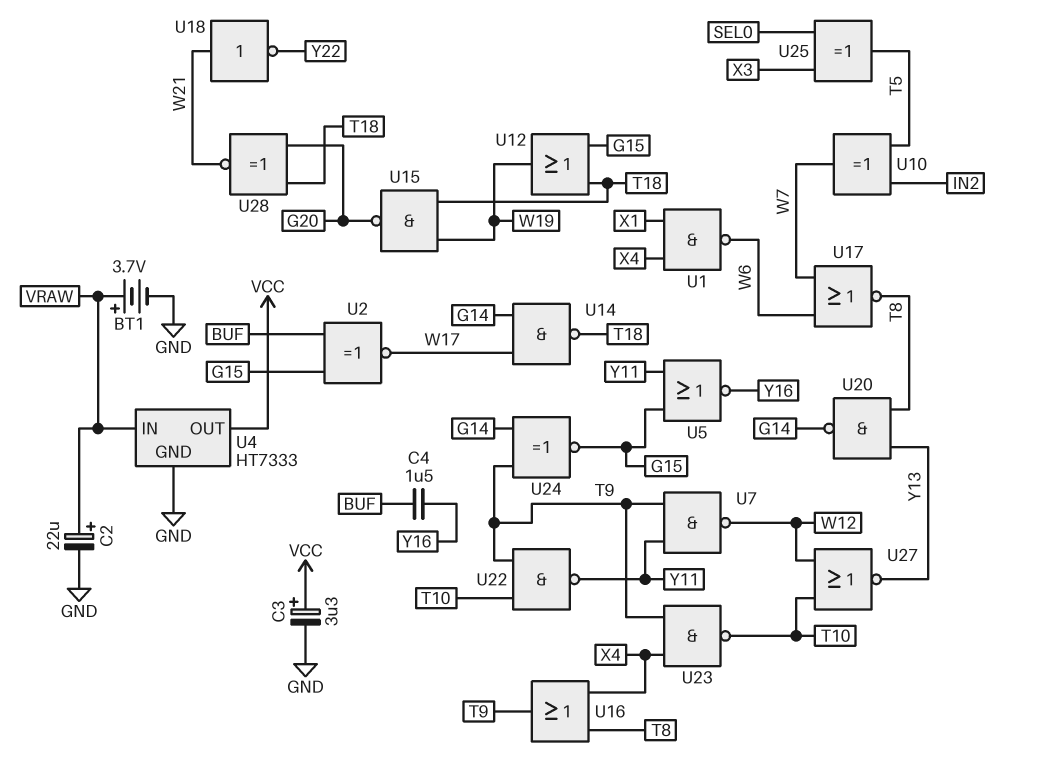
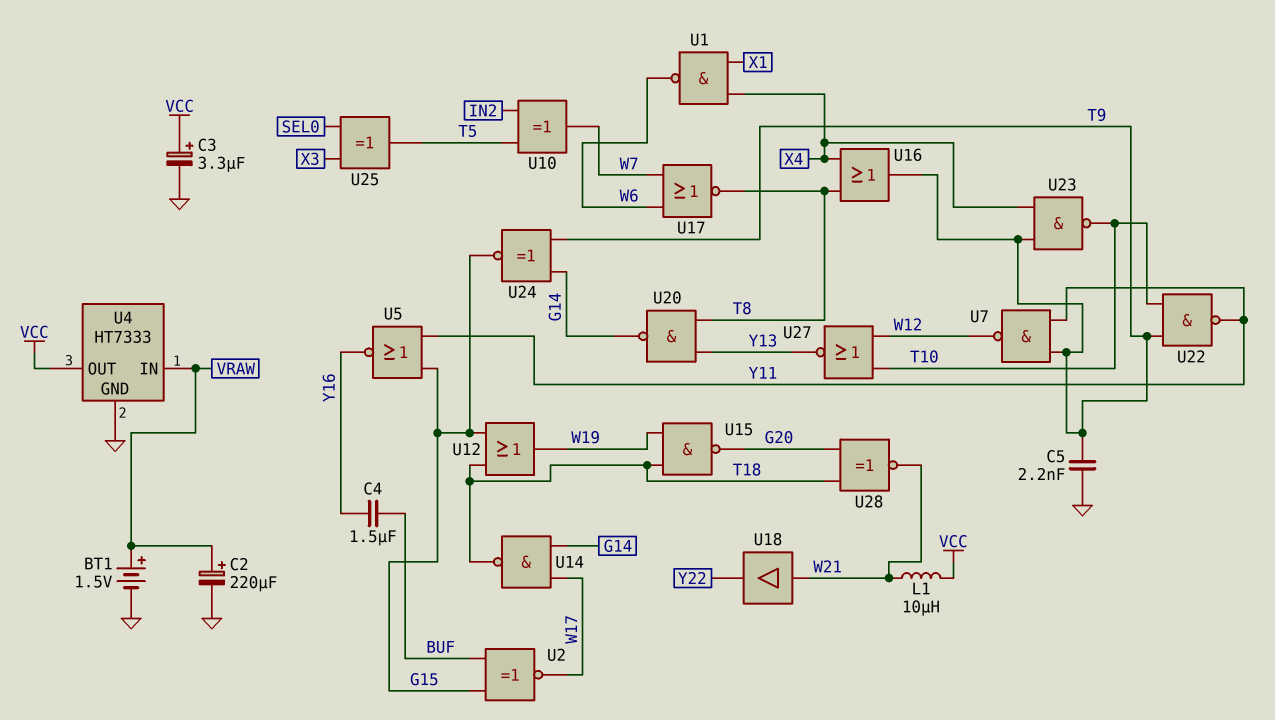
BT1: 3.7V (plus VRAW, minus GND) -> 1.5V (plus VRAW, minus GND)
C2: 22uF (plus VRAW, minus GND) -> 220uF (plus VRAW, minus GND)
C5: none -> 2.2nF (GND, T9)
L1: none -> 10uH (VCC, W21)
U18: NOT (in W21, out Y22) -> buffer (in W21, out Y22)

